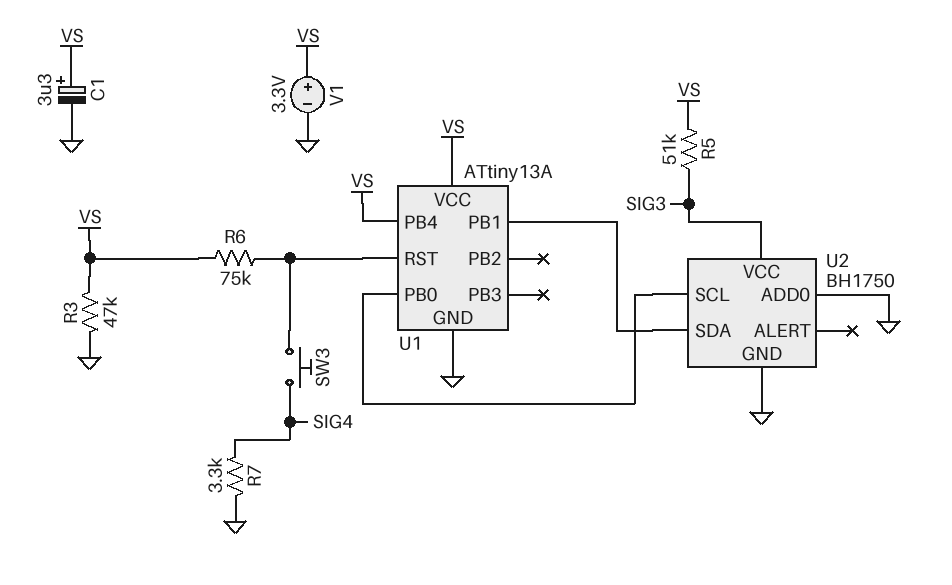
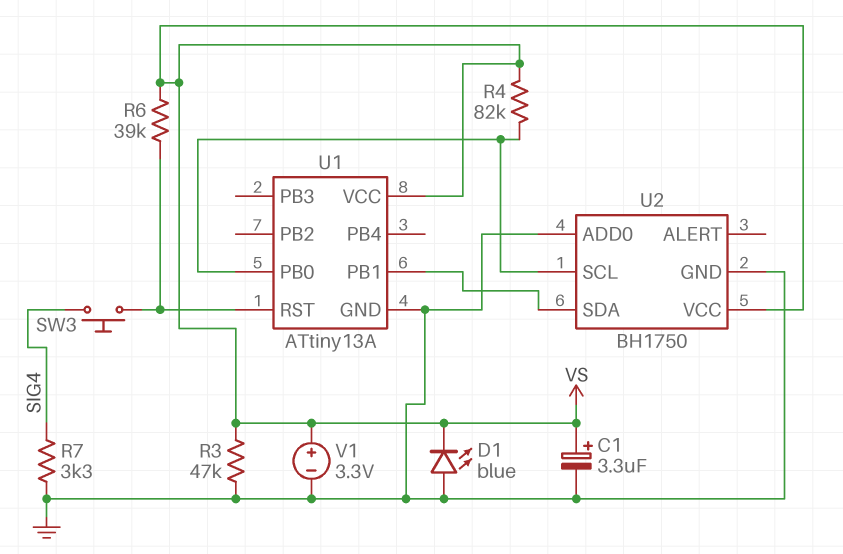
D1: none -> LED blue (A GND, K VS)
R4: none -> 82k (U1/PB0, VS)
R5: 51k (SIG3, VS) -> none
R6: 75k (U1/RST, VS) -> 39k (U1/RST, VS)
U1 pin PB4: VS -> none
U2 pin VCC: SIG3 -> VS

